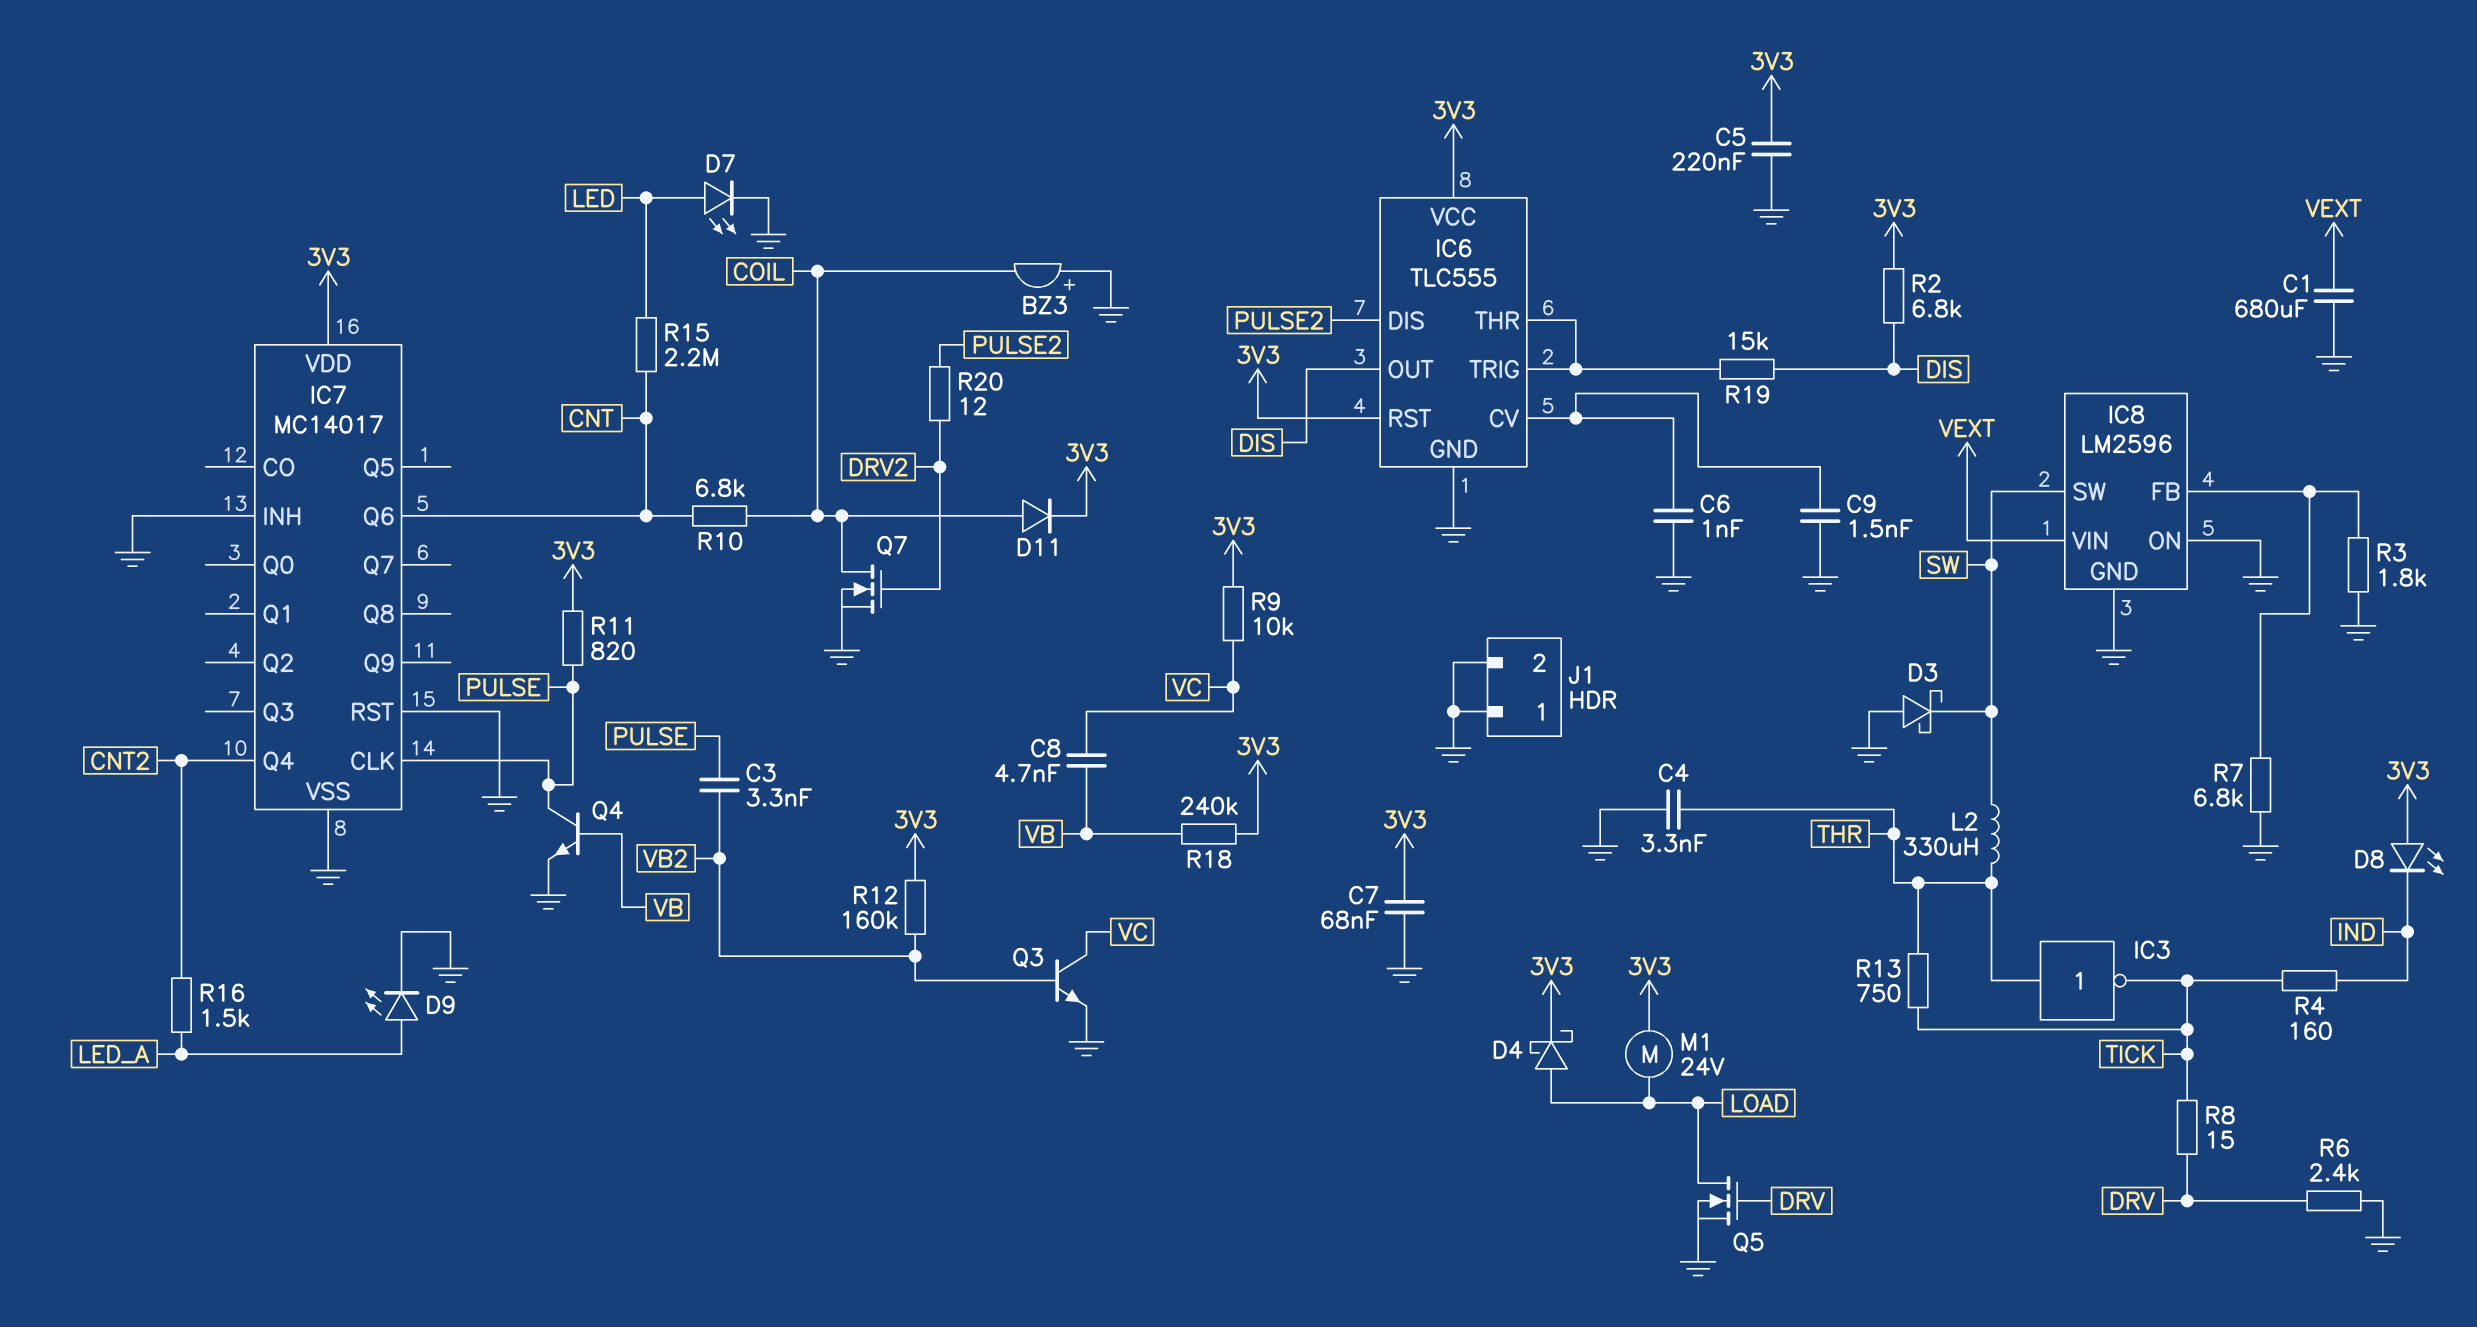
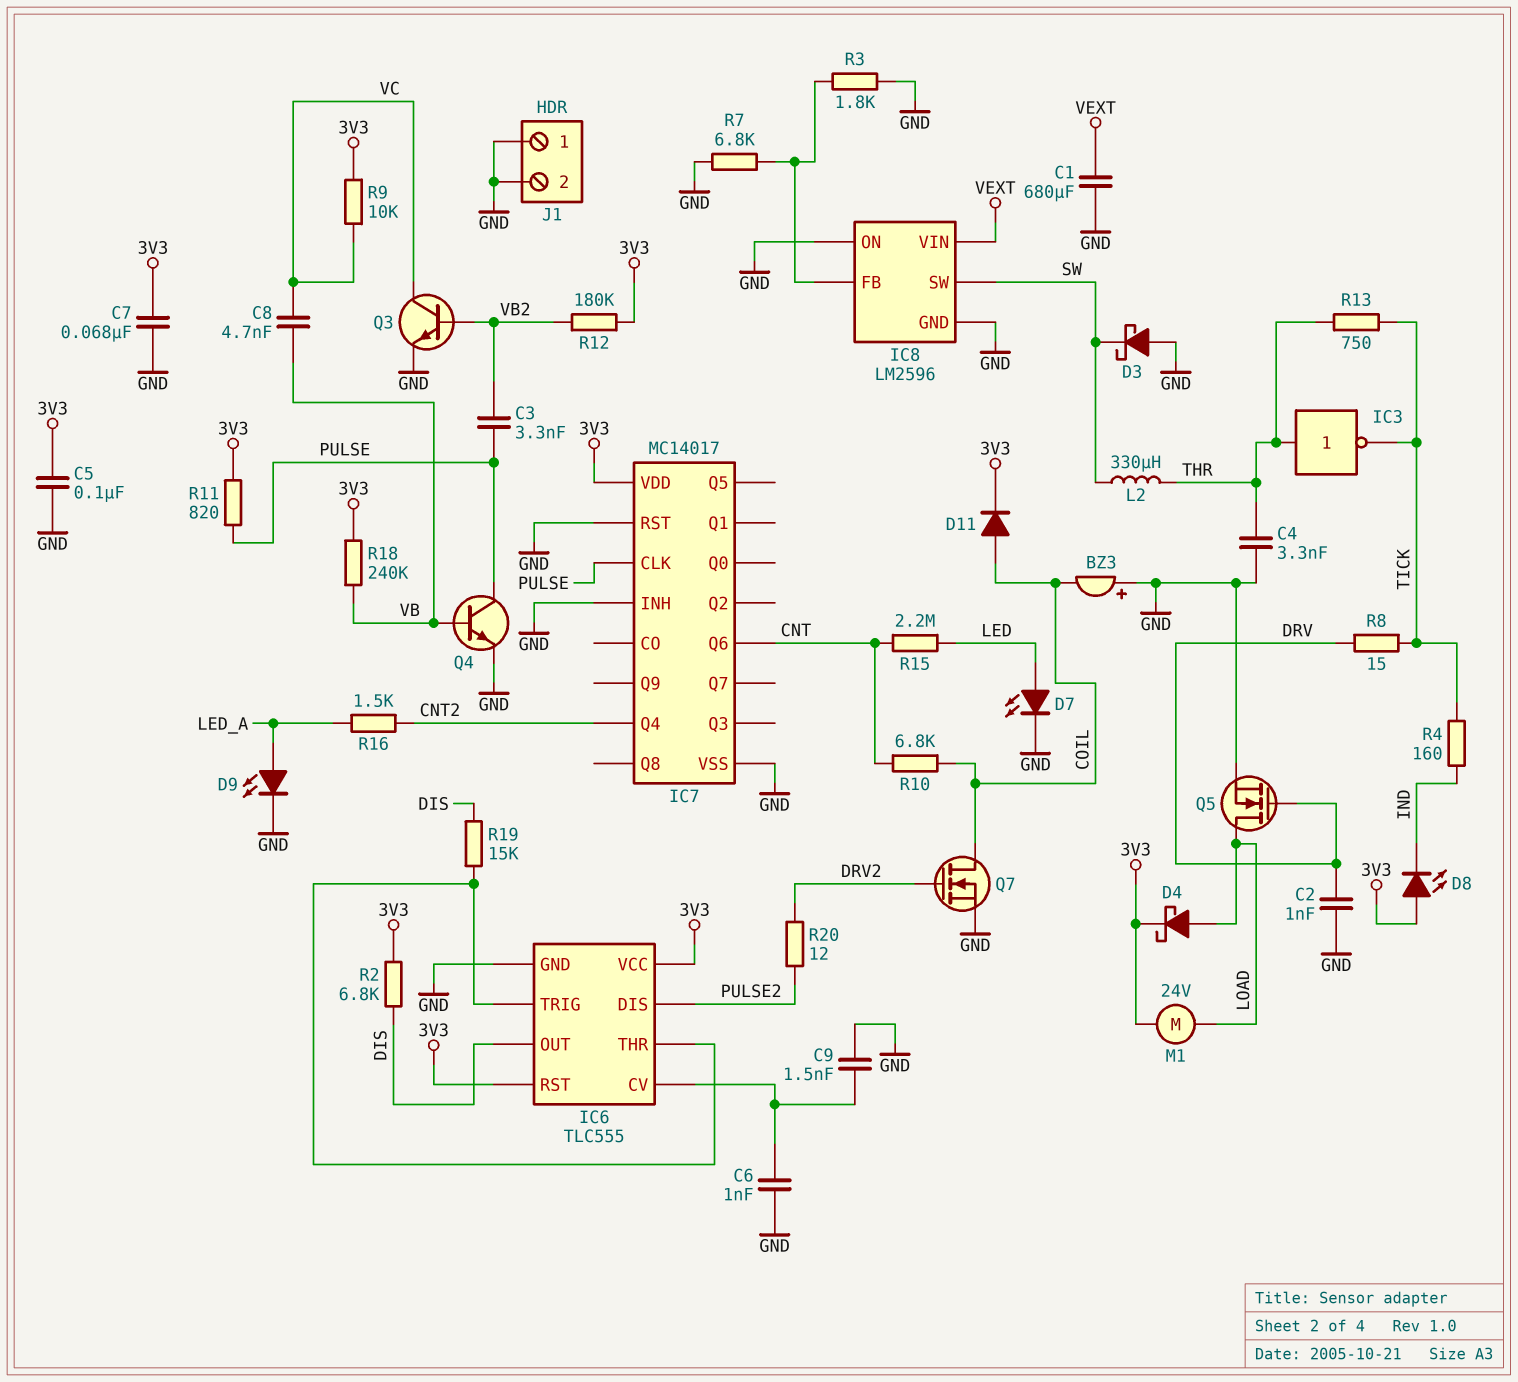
C2: none -> 1nF (DRV, GND)
C5: 220nF (3V3, GND) -> 100nF (3V3, GND)
R6: 2.4k (DRV, GND) -> none
R12: 160k (3V3, VB2) -> 180k (3V3, VB2)

